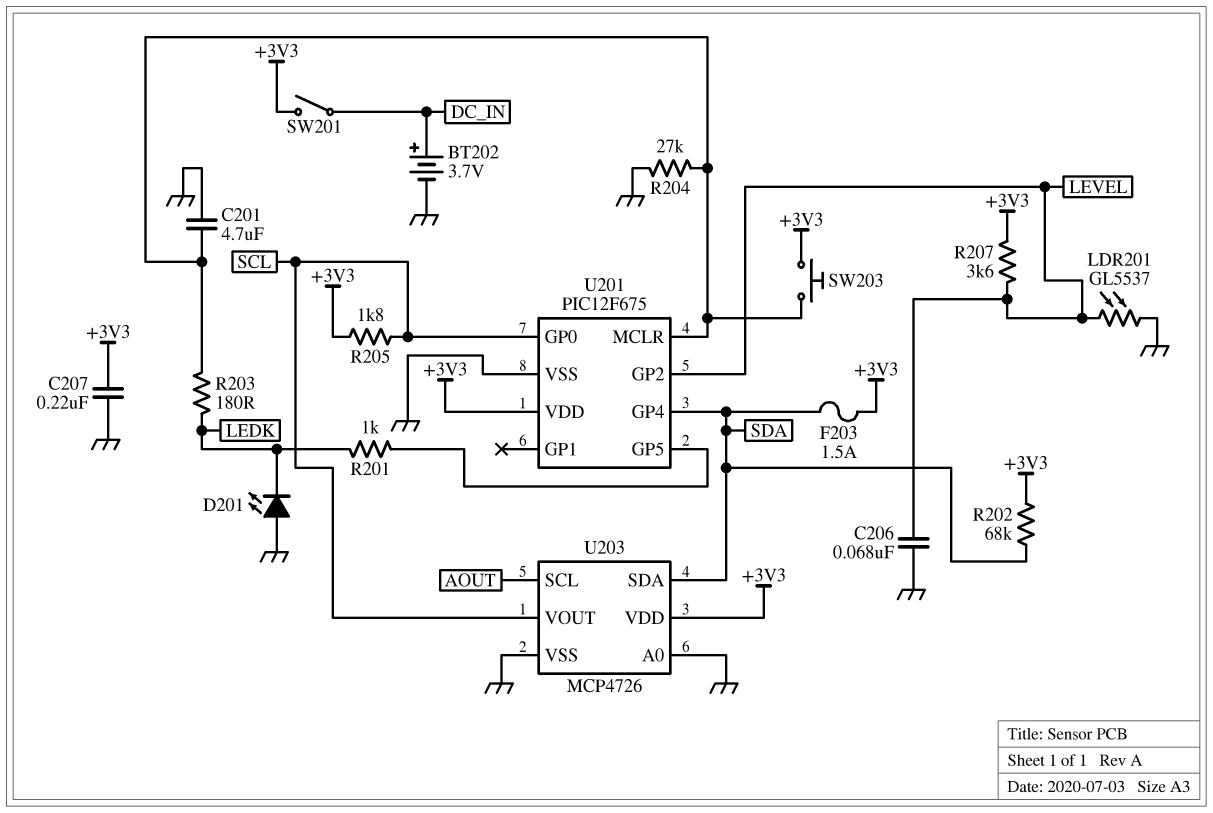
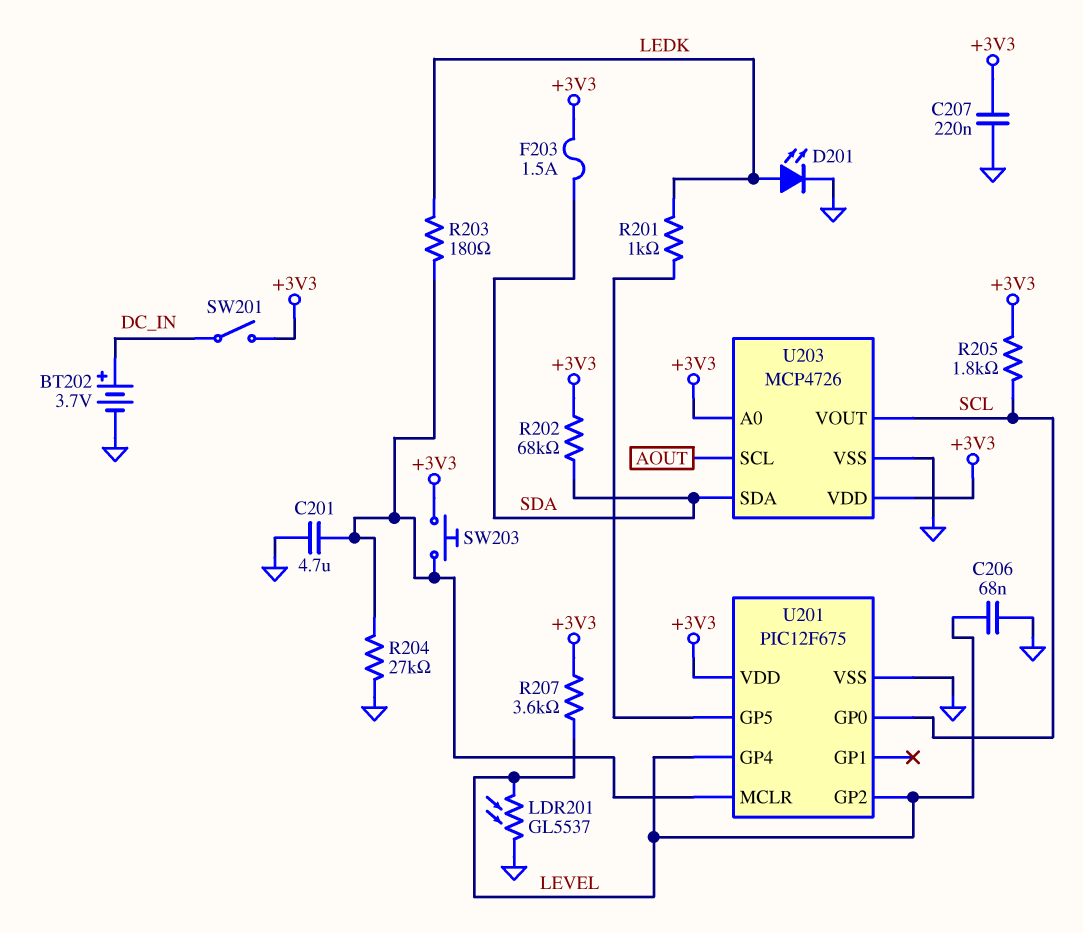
D201: LED (A GND, K LEDK) -> LED (A LEDK, K GND)
U201 pin GP4: SDA -> LEVEL
U203 pin A0: GND -> +3V3

